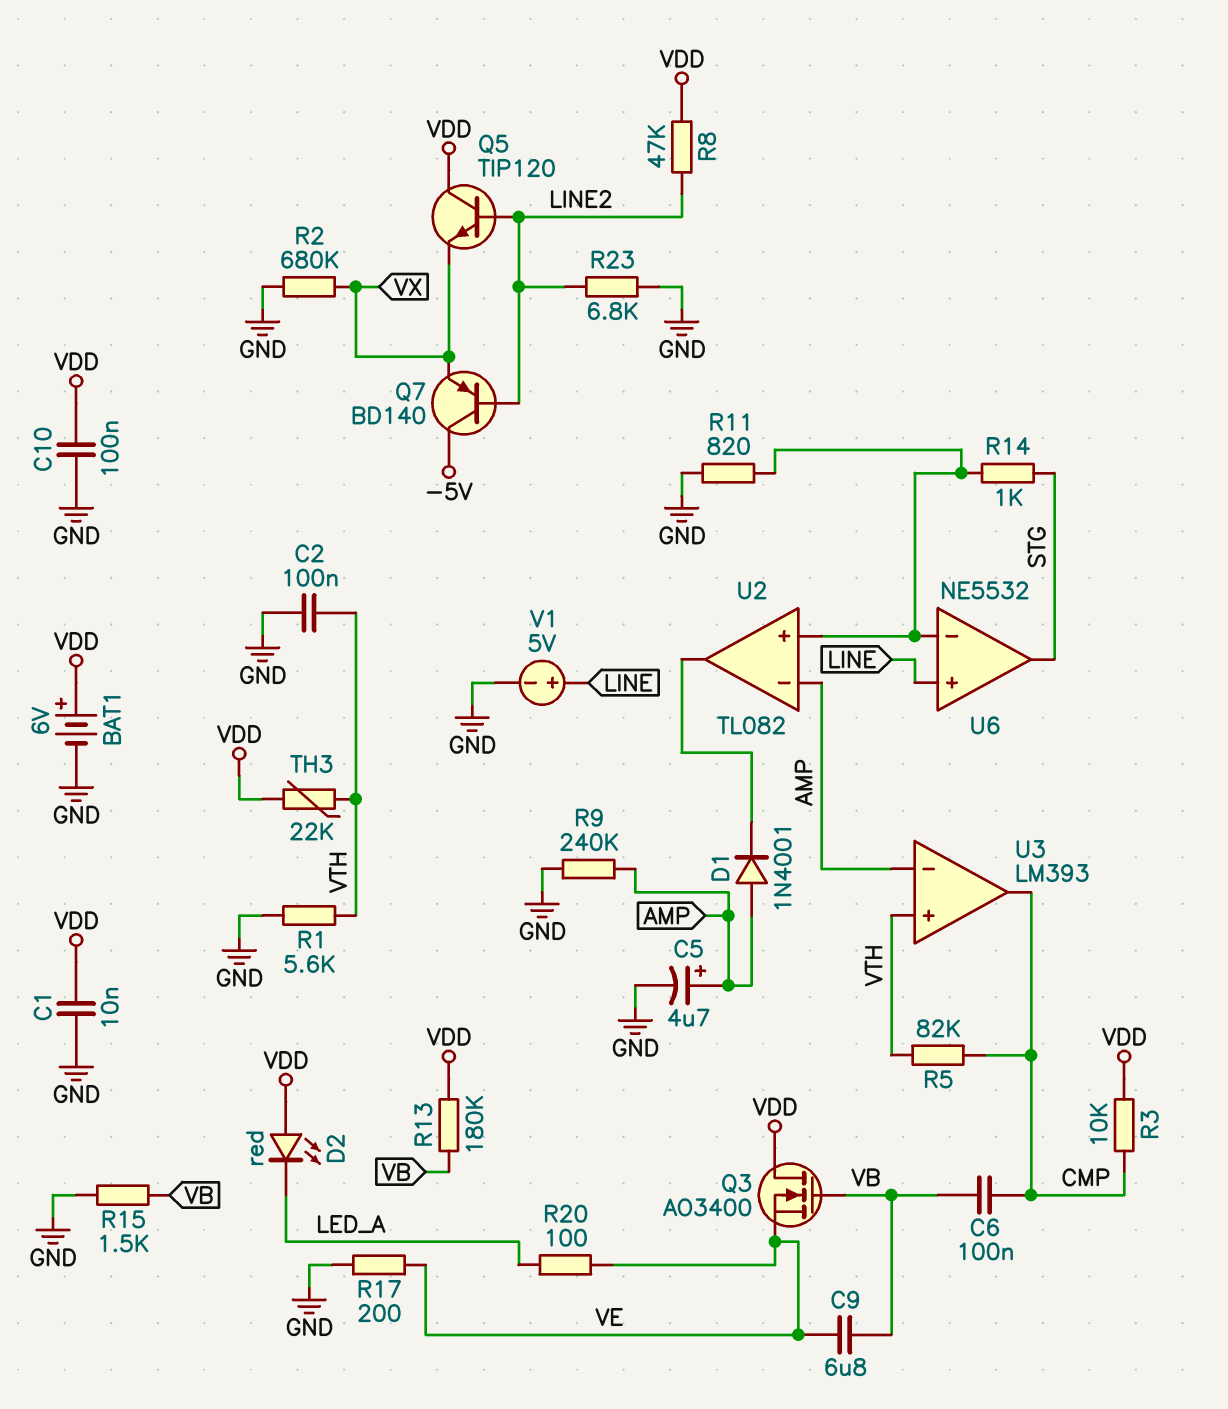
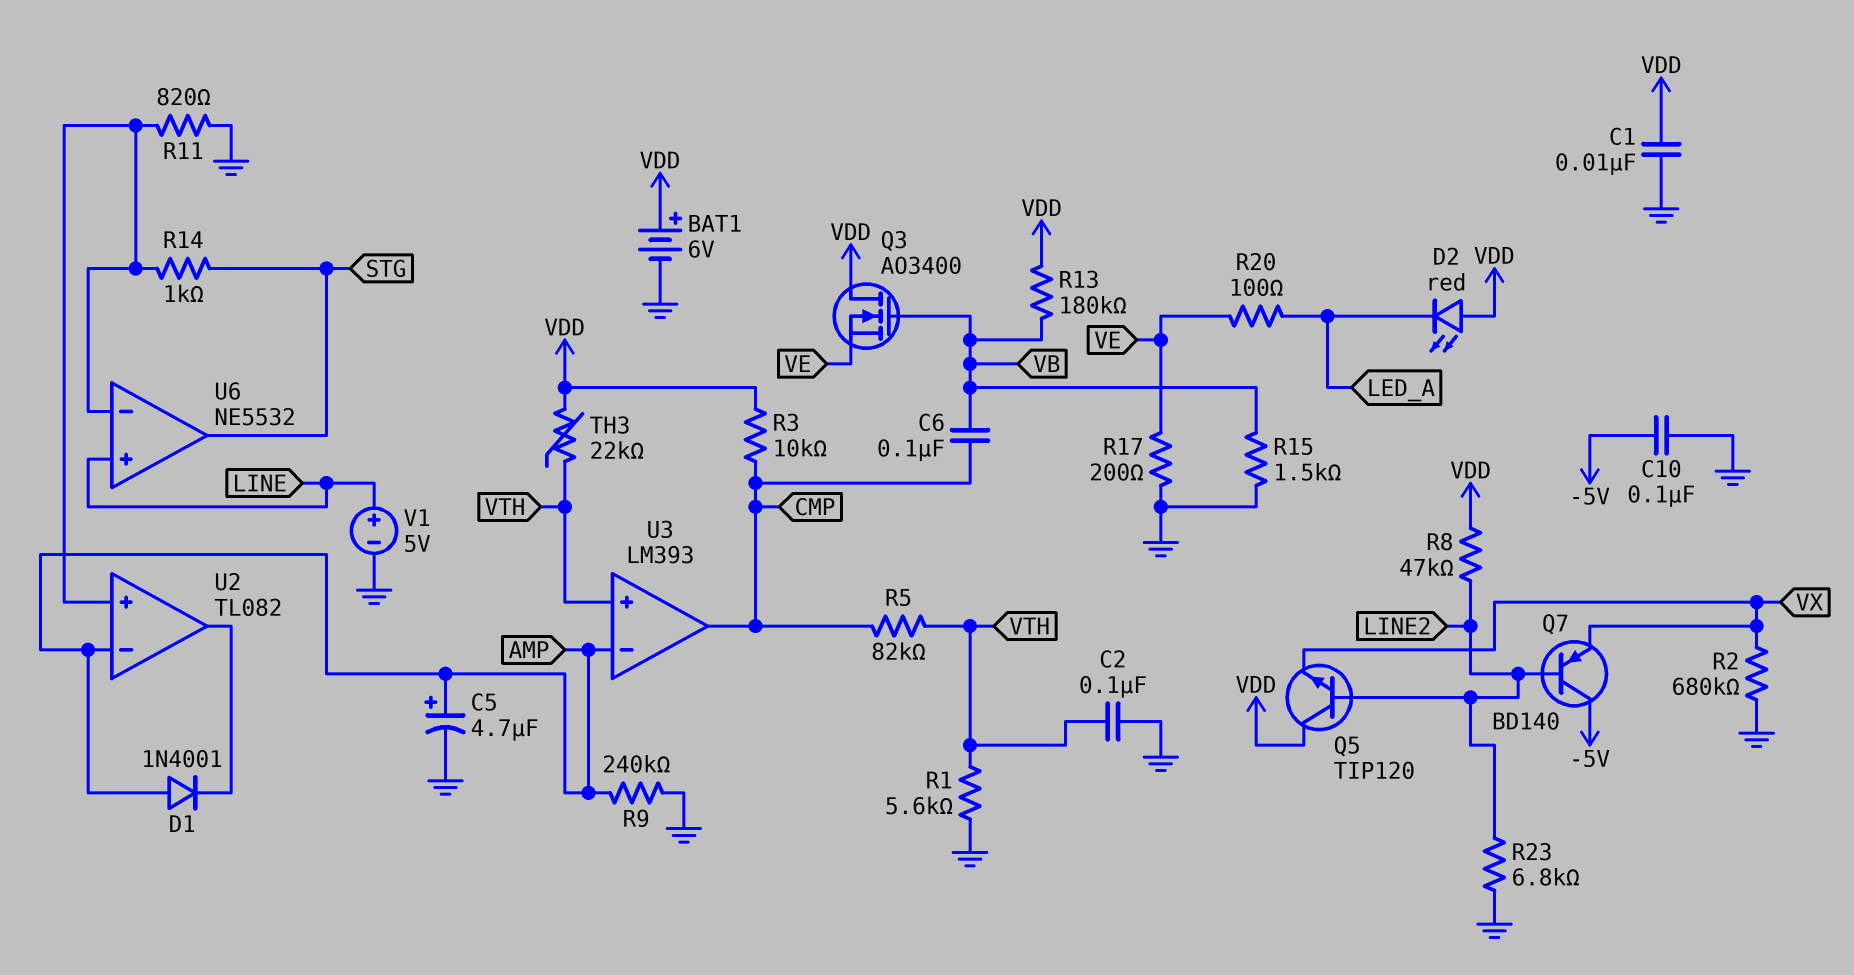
C9: 6.8uF (VB, VE) -> none
C10: 100nF (GND, VDD) -> 100nF (-5V, GND)

